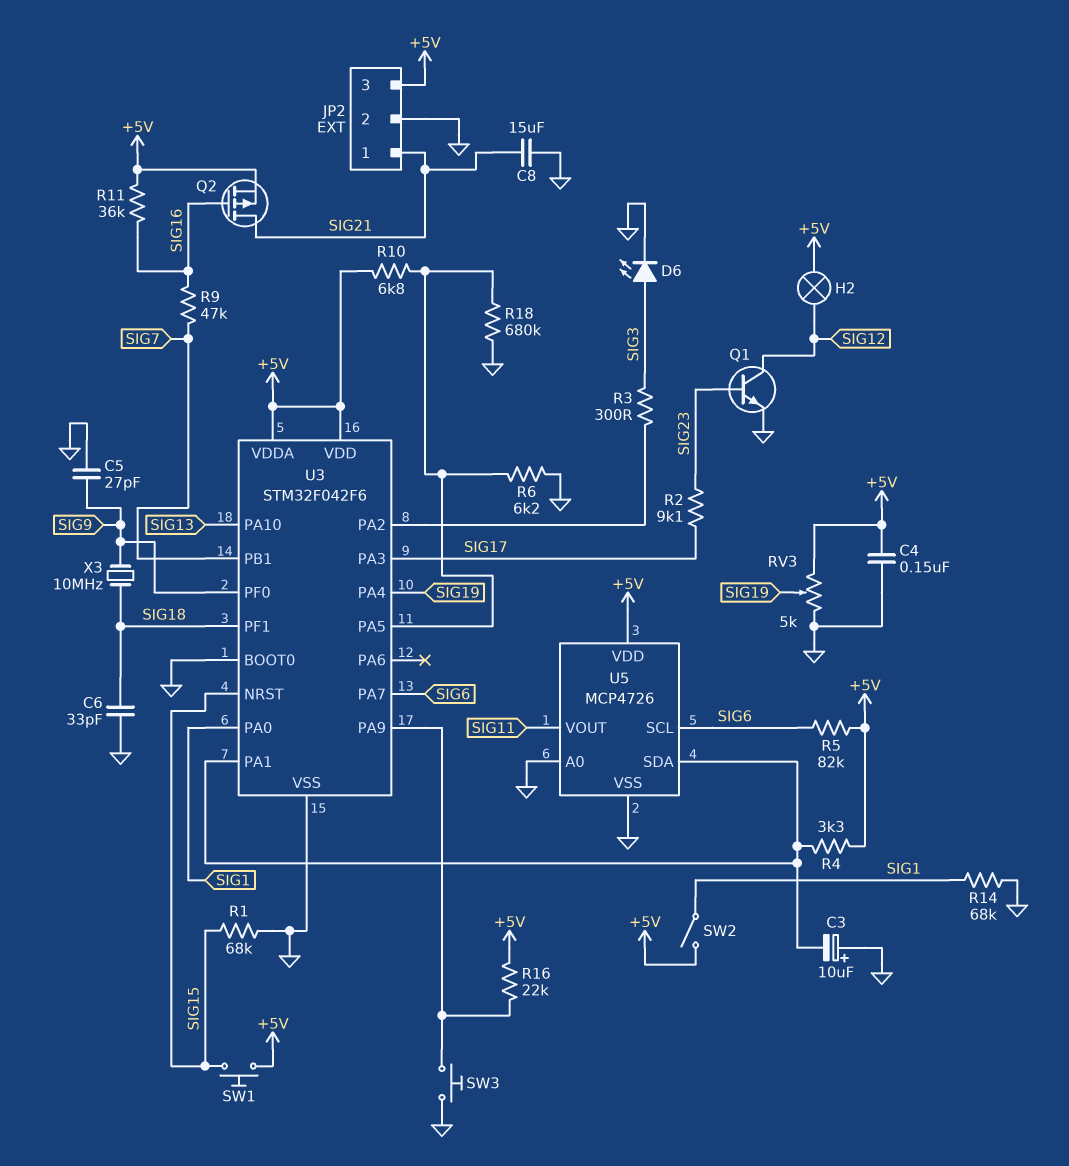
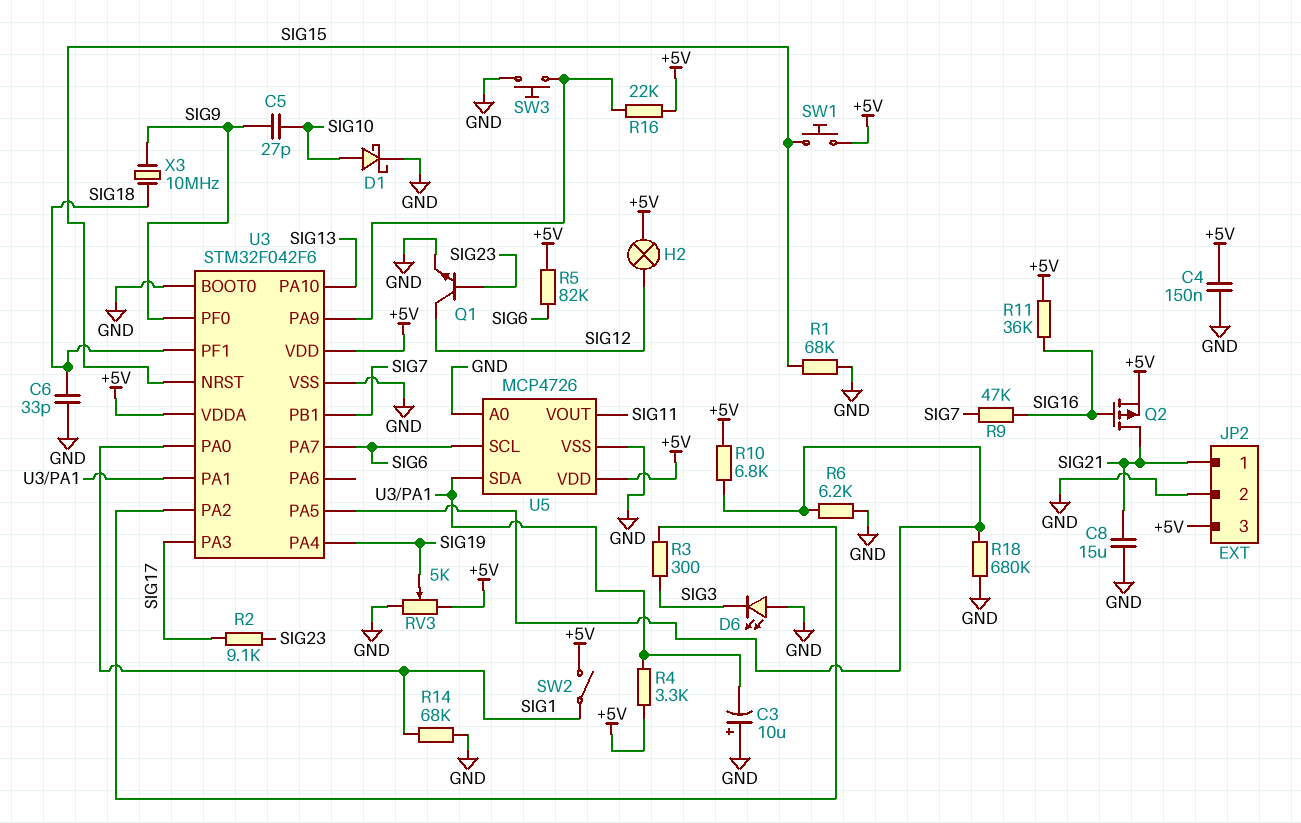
C5: 27pF (GND, SIG9) -> 27pF (SIG9, SIG10)
D1: none -> schottky (A SIG10, K GND)
D6: LED (A SIG3, K GND) -> LED (A GND, K SIG3)

